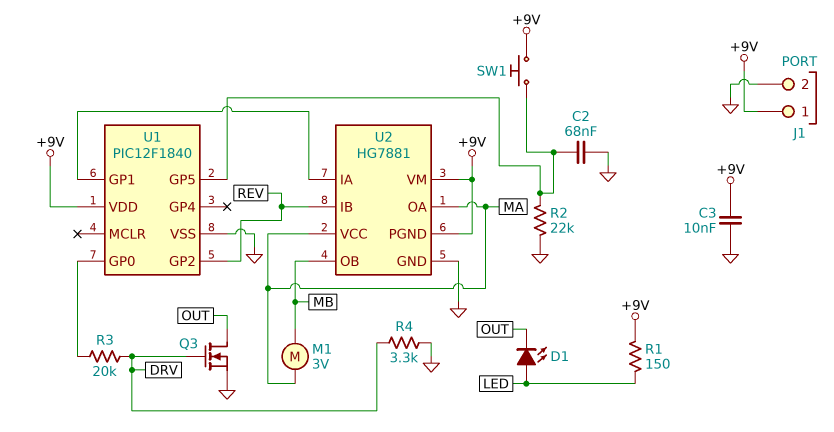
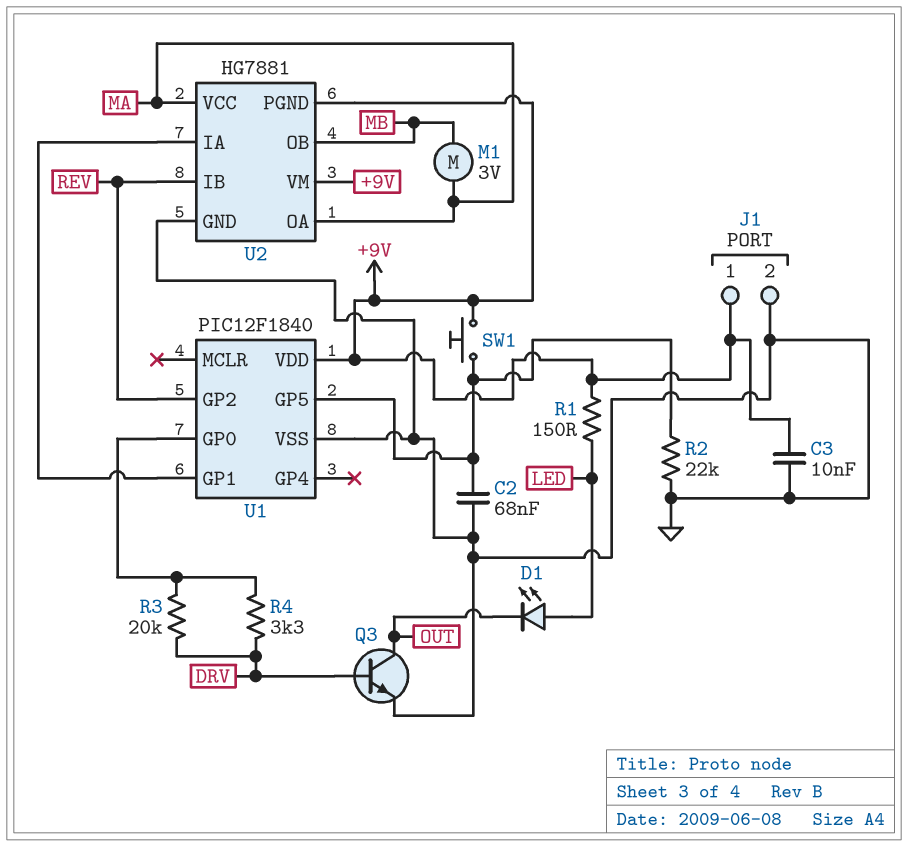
Q3: NMOS (G DRV, D OUT, S GND) -> NPN (B DRV, C OUT, E GND)
R4: 3.3k (DRV, GND) -> 3.3k (DRV, U1/GP0)

